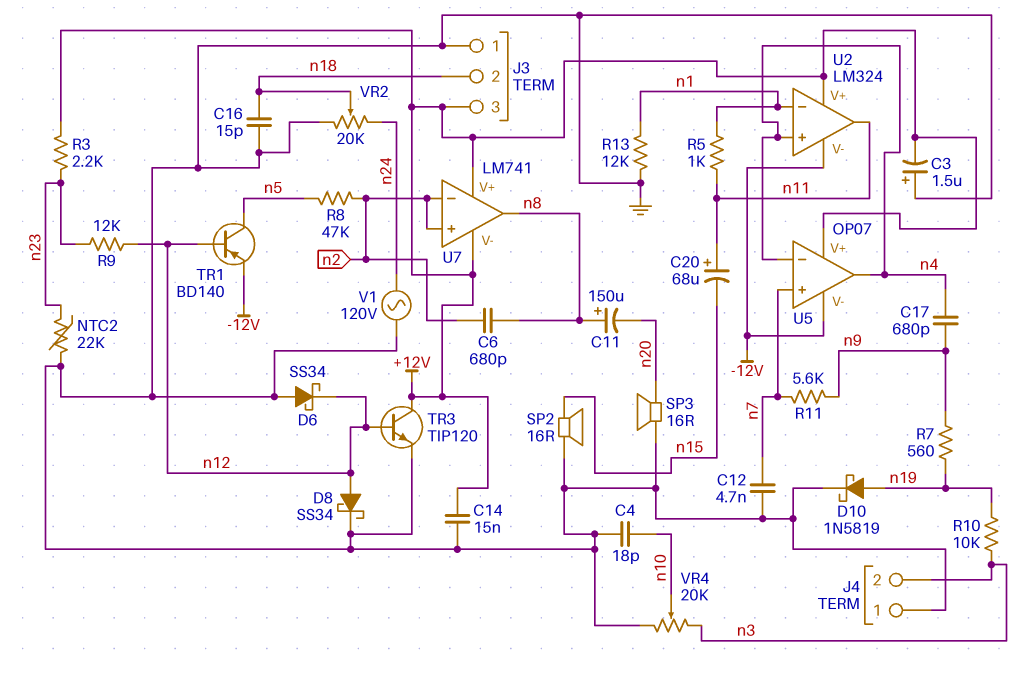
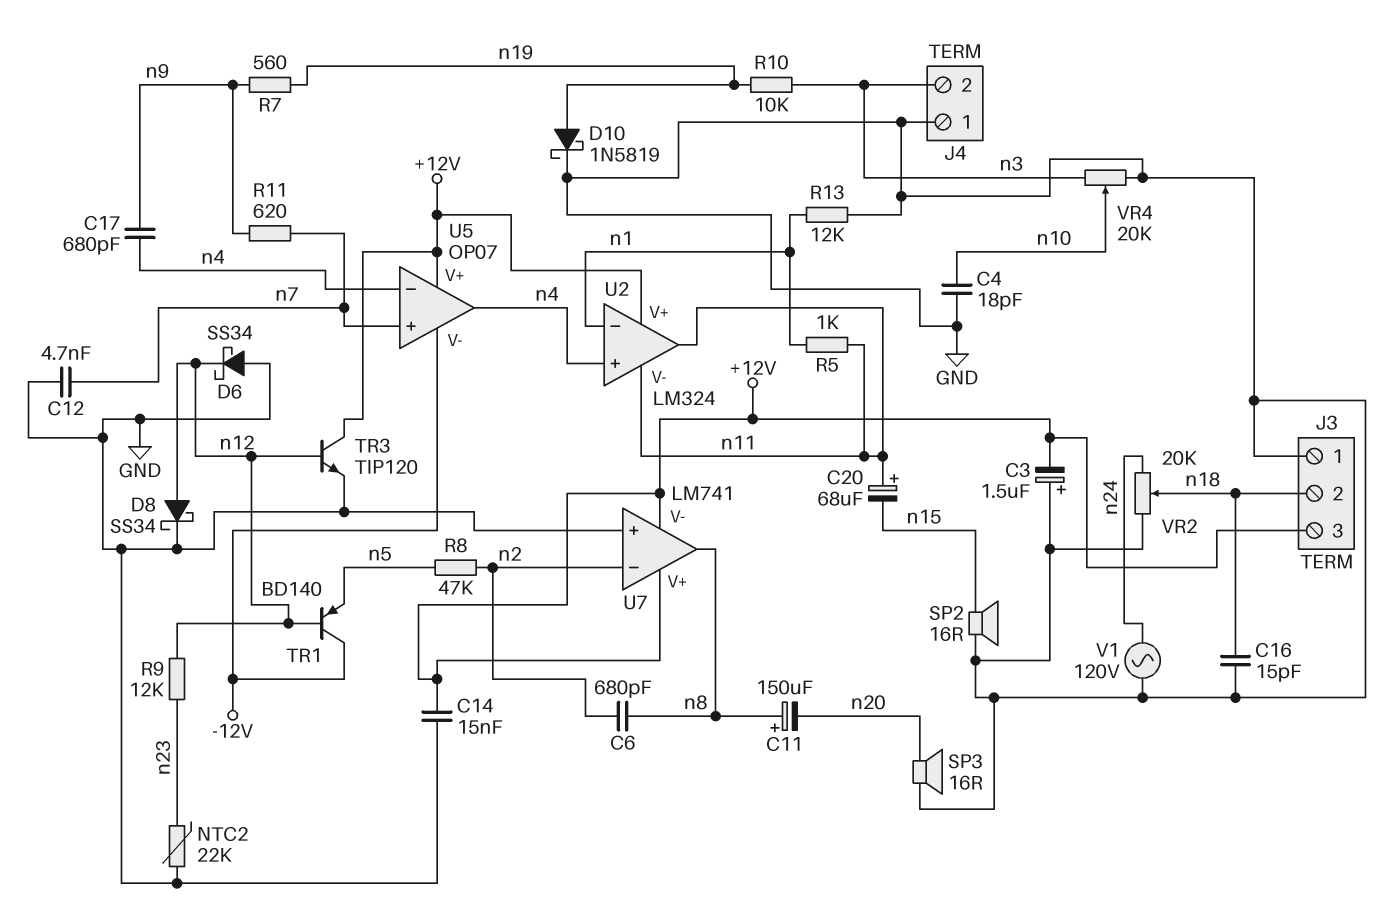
R3: 2.2k (+12V, n23) -> none
R11: 5.6k (n7, n9) -> 620 (n7, n9)
TR1: PNP BD140 (B n12, C n5, E -12V) -> PNP BD140 (B n12, C -12V, E n5)
U2 pin V-: -12V -> n11
U7 pin in+: n2 -> GND

